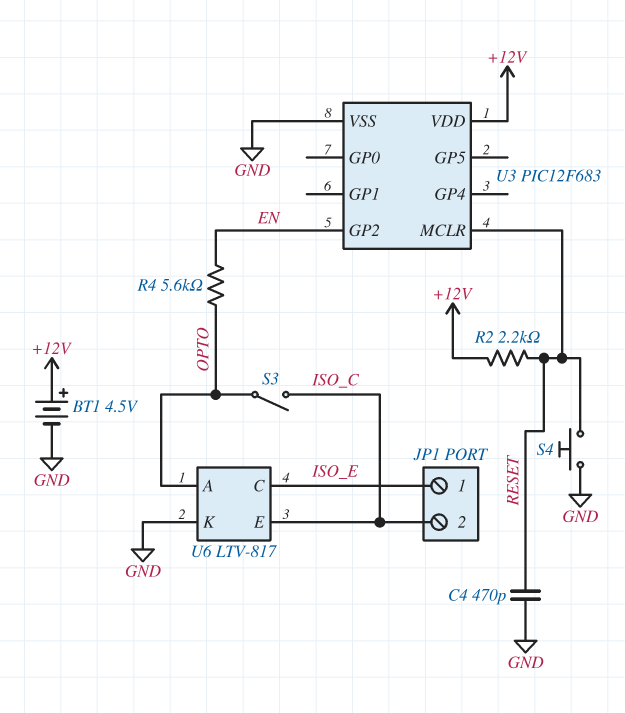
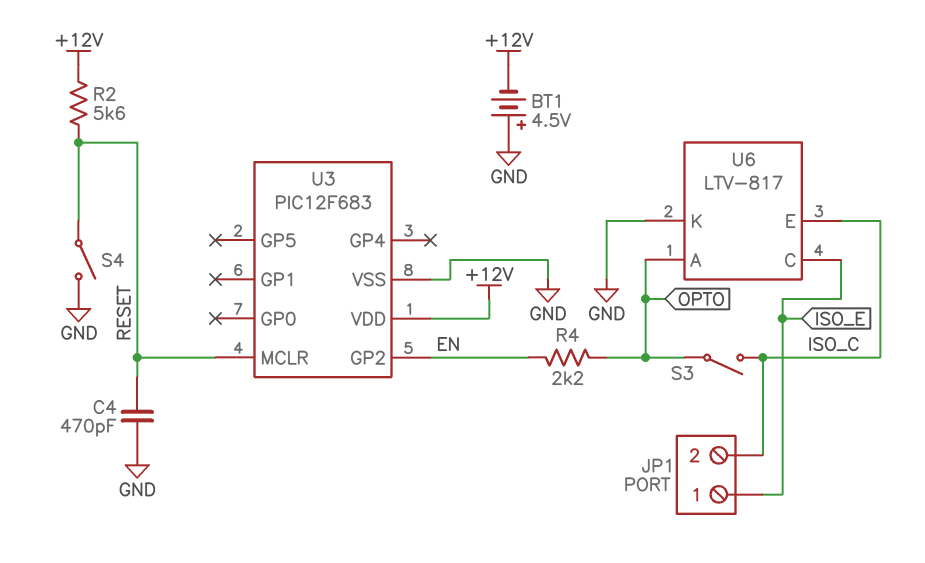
BT1: 4.5V (plus +12V, minus GND) -> 4.5V (plus GND, minus +12V)
R2: 2.2k (+12V, RESET) -> 5.6k (+12V, RESET)
R4: 5.6k (EN, OPTO) -> 2.2k (EN, OPTO)
S4: button (GND, RESET) -> switch (GND, RESET)

